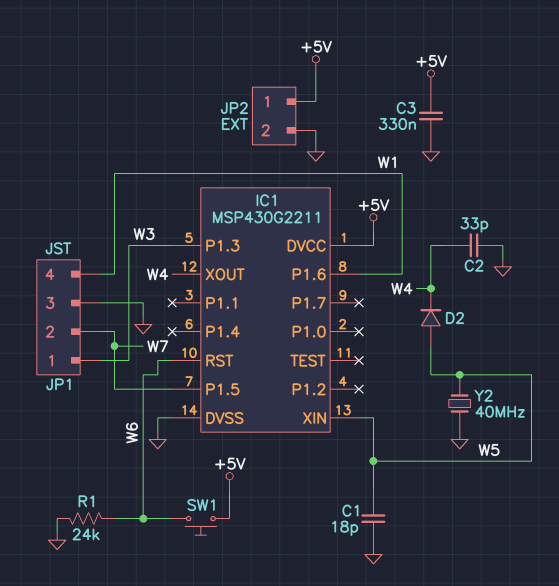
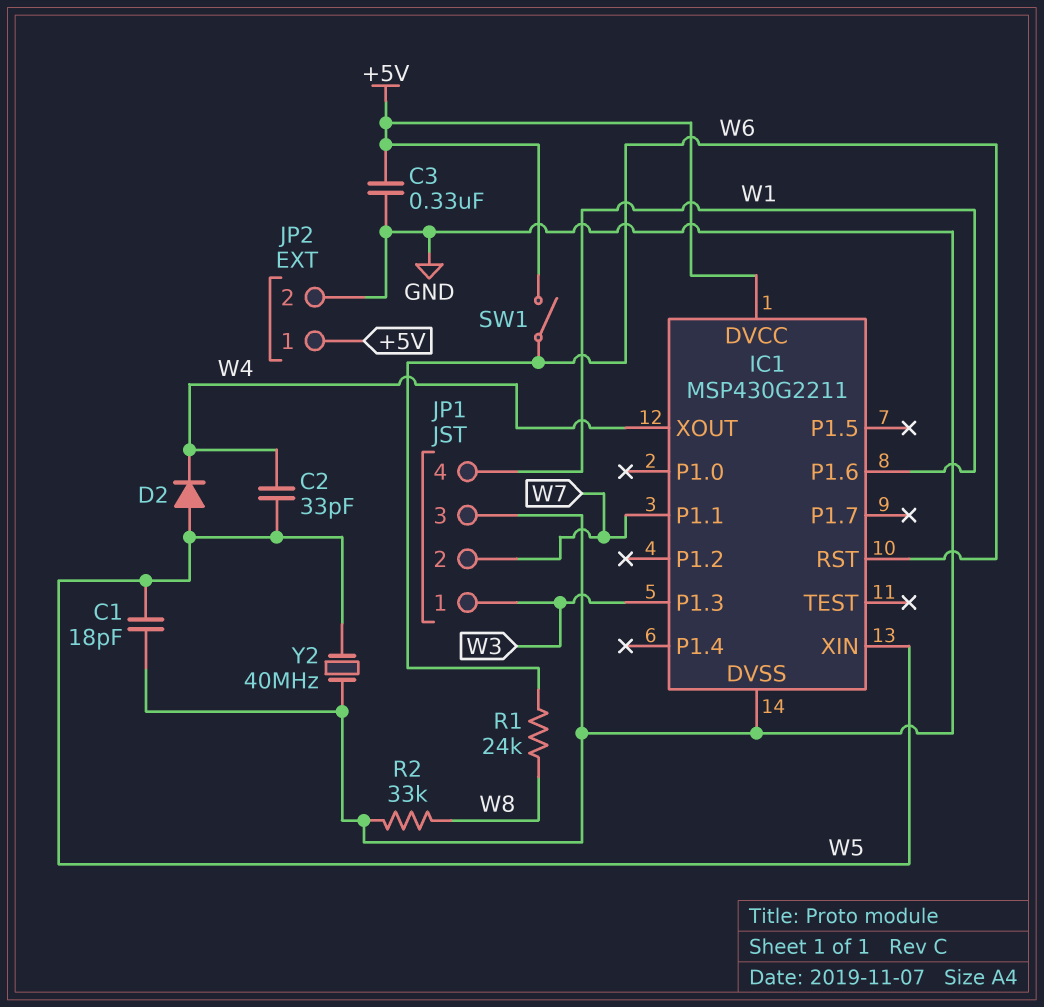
C2: 33pF (GND, W4) -> 33pF (W4, W5)
IC1 pin P1.1: none -> W7
IC1 pin P1.5: W7 -> none
R1: 24k (GND, W6) -> 24k (W6, W8)
R2: none -> 33k (GND, W8)
SW1: button (+5V, W6) -> switch (+5V, W6)

